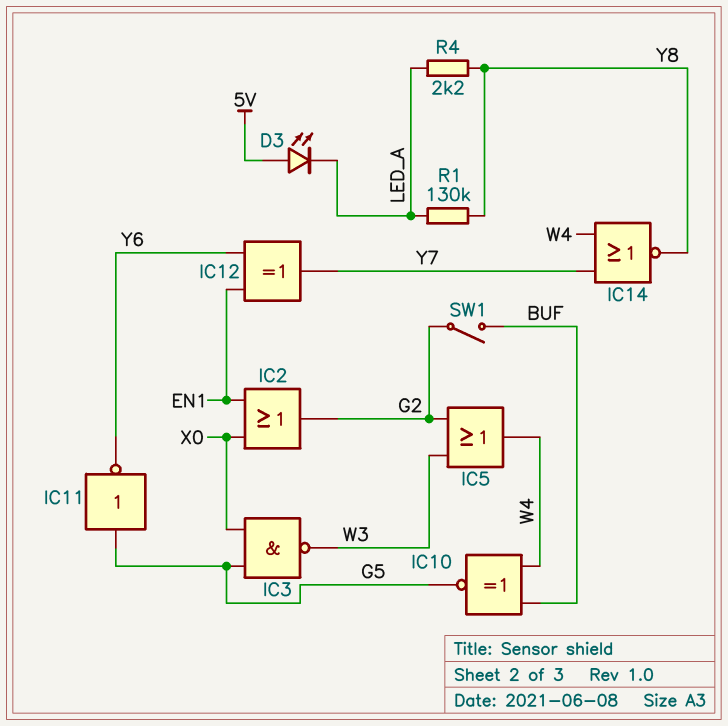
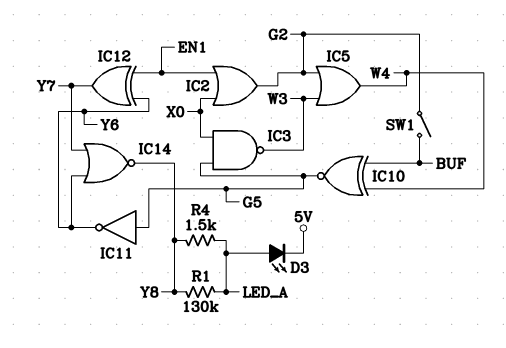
D3: LED (A 5V, K LED_A) -> LED (A LED_A, K 5V)
IC14: NOR (in W4, in Y7, out Y8) -> NOR (in Y6, in Y7, out Y8)
R4: 2.2k (LED_A, Y8) -> 1.5k (LED_A, Y8)

